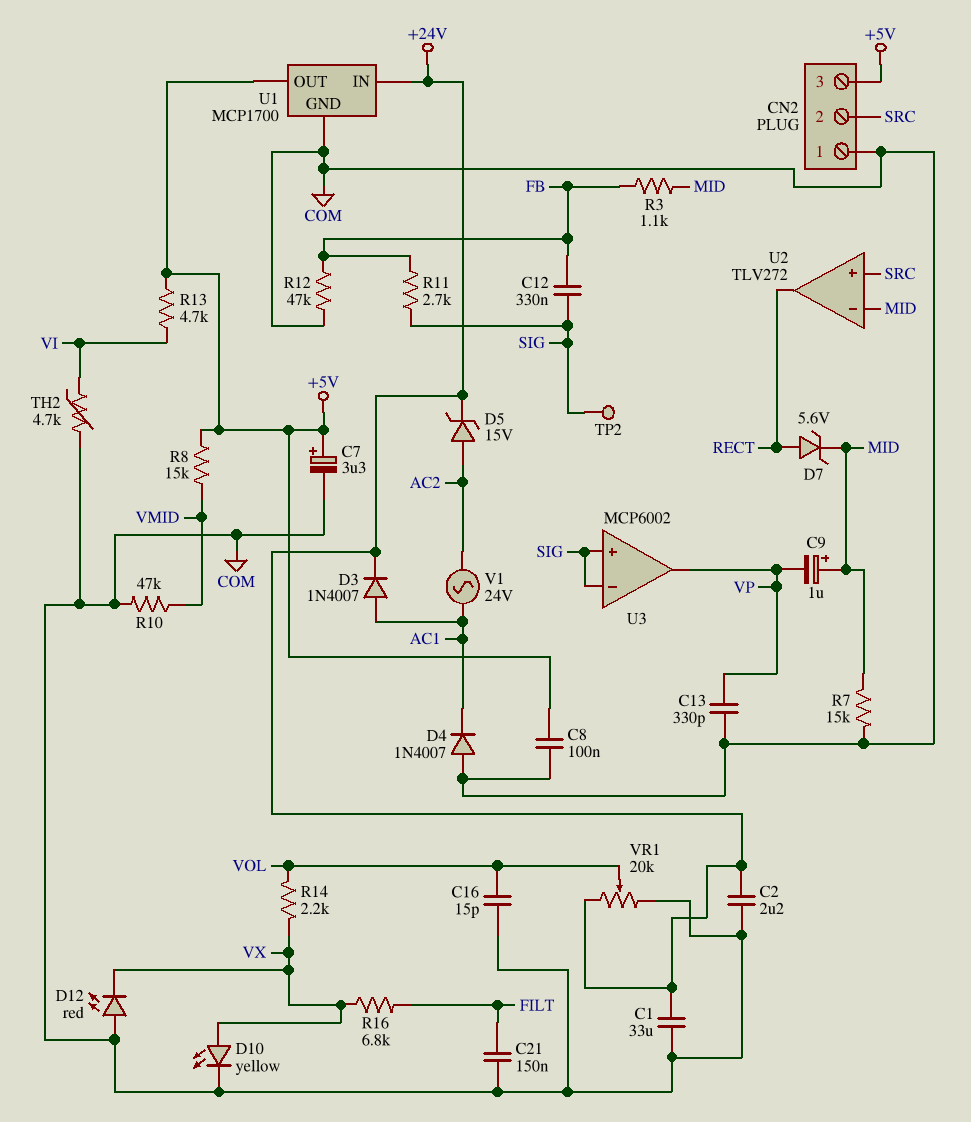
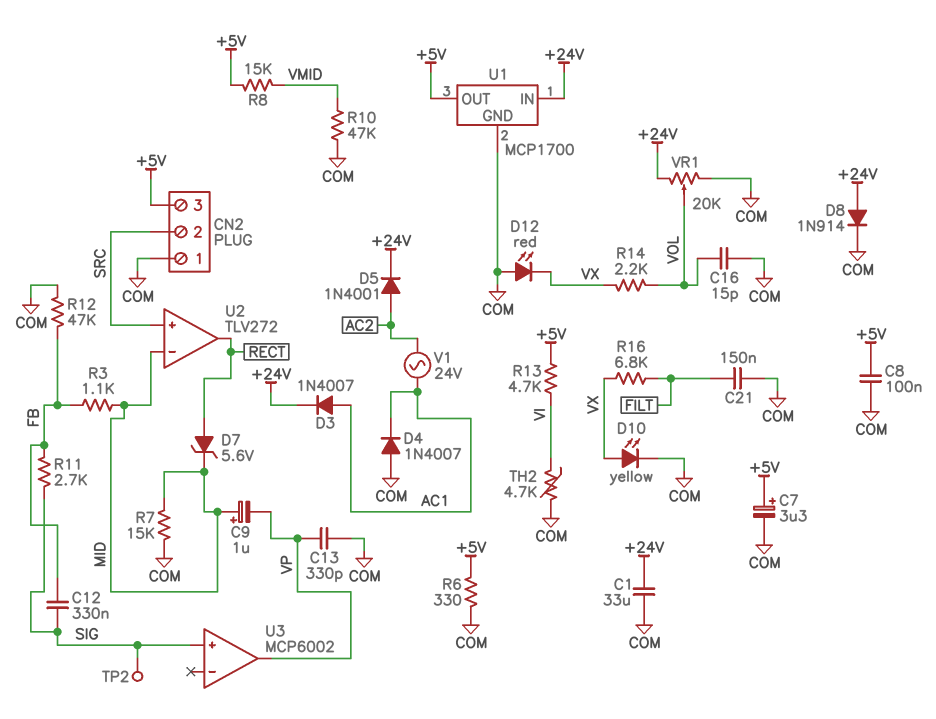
C2: 2.2uF (+24V, COM) -> none
D5: zener 15V (A AC2, K +24V) -> diode 1N4001 (A AC2, K +24V)
D8: none -> diode 1N914 (A +24V, K COM)
R6: none -> 330 (+5V, COM)
U3 pin in-: SIG -> none

